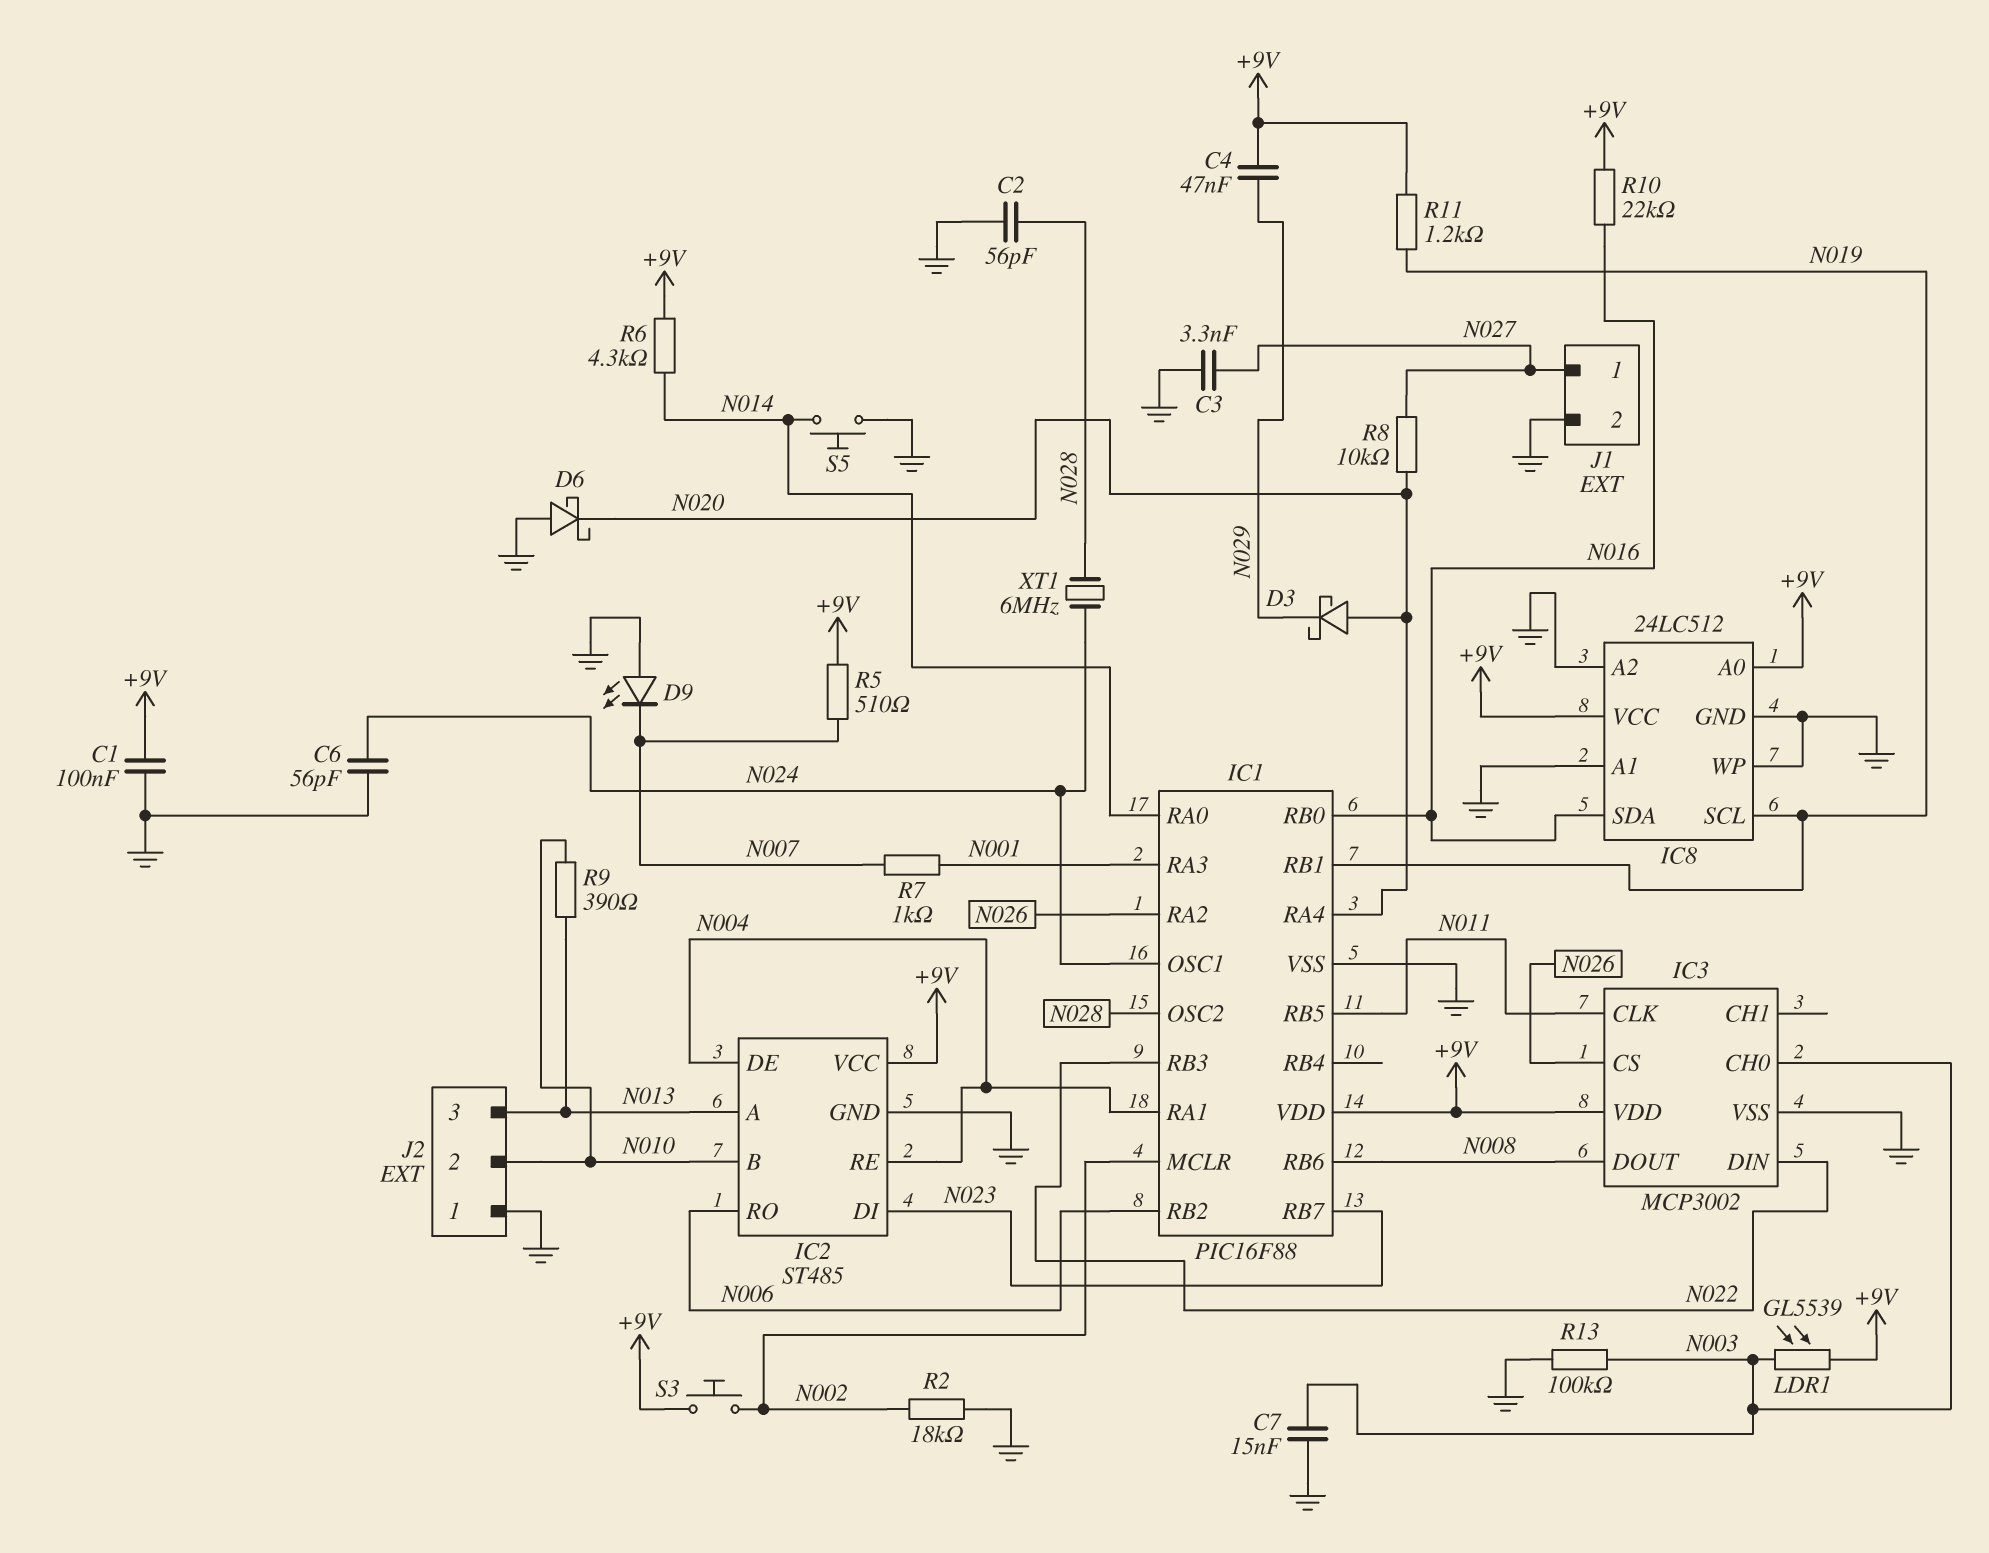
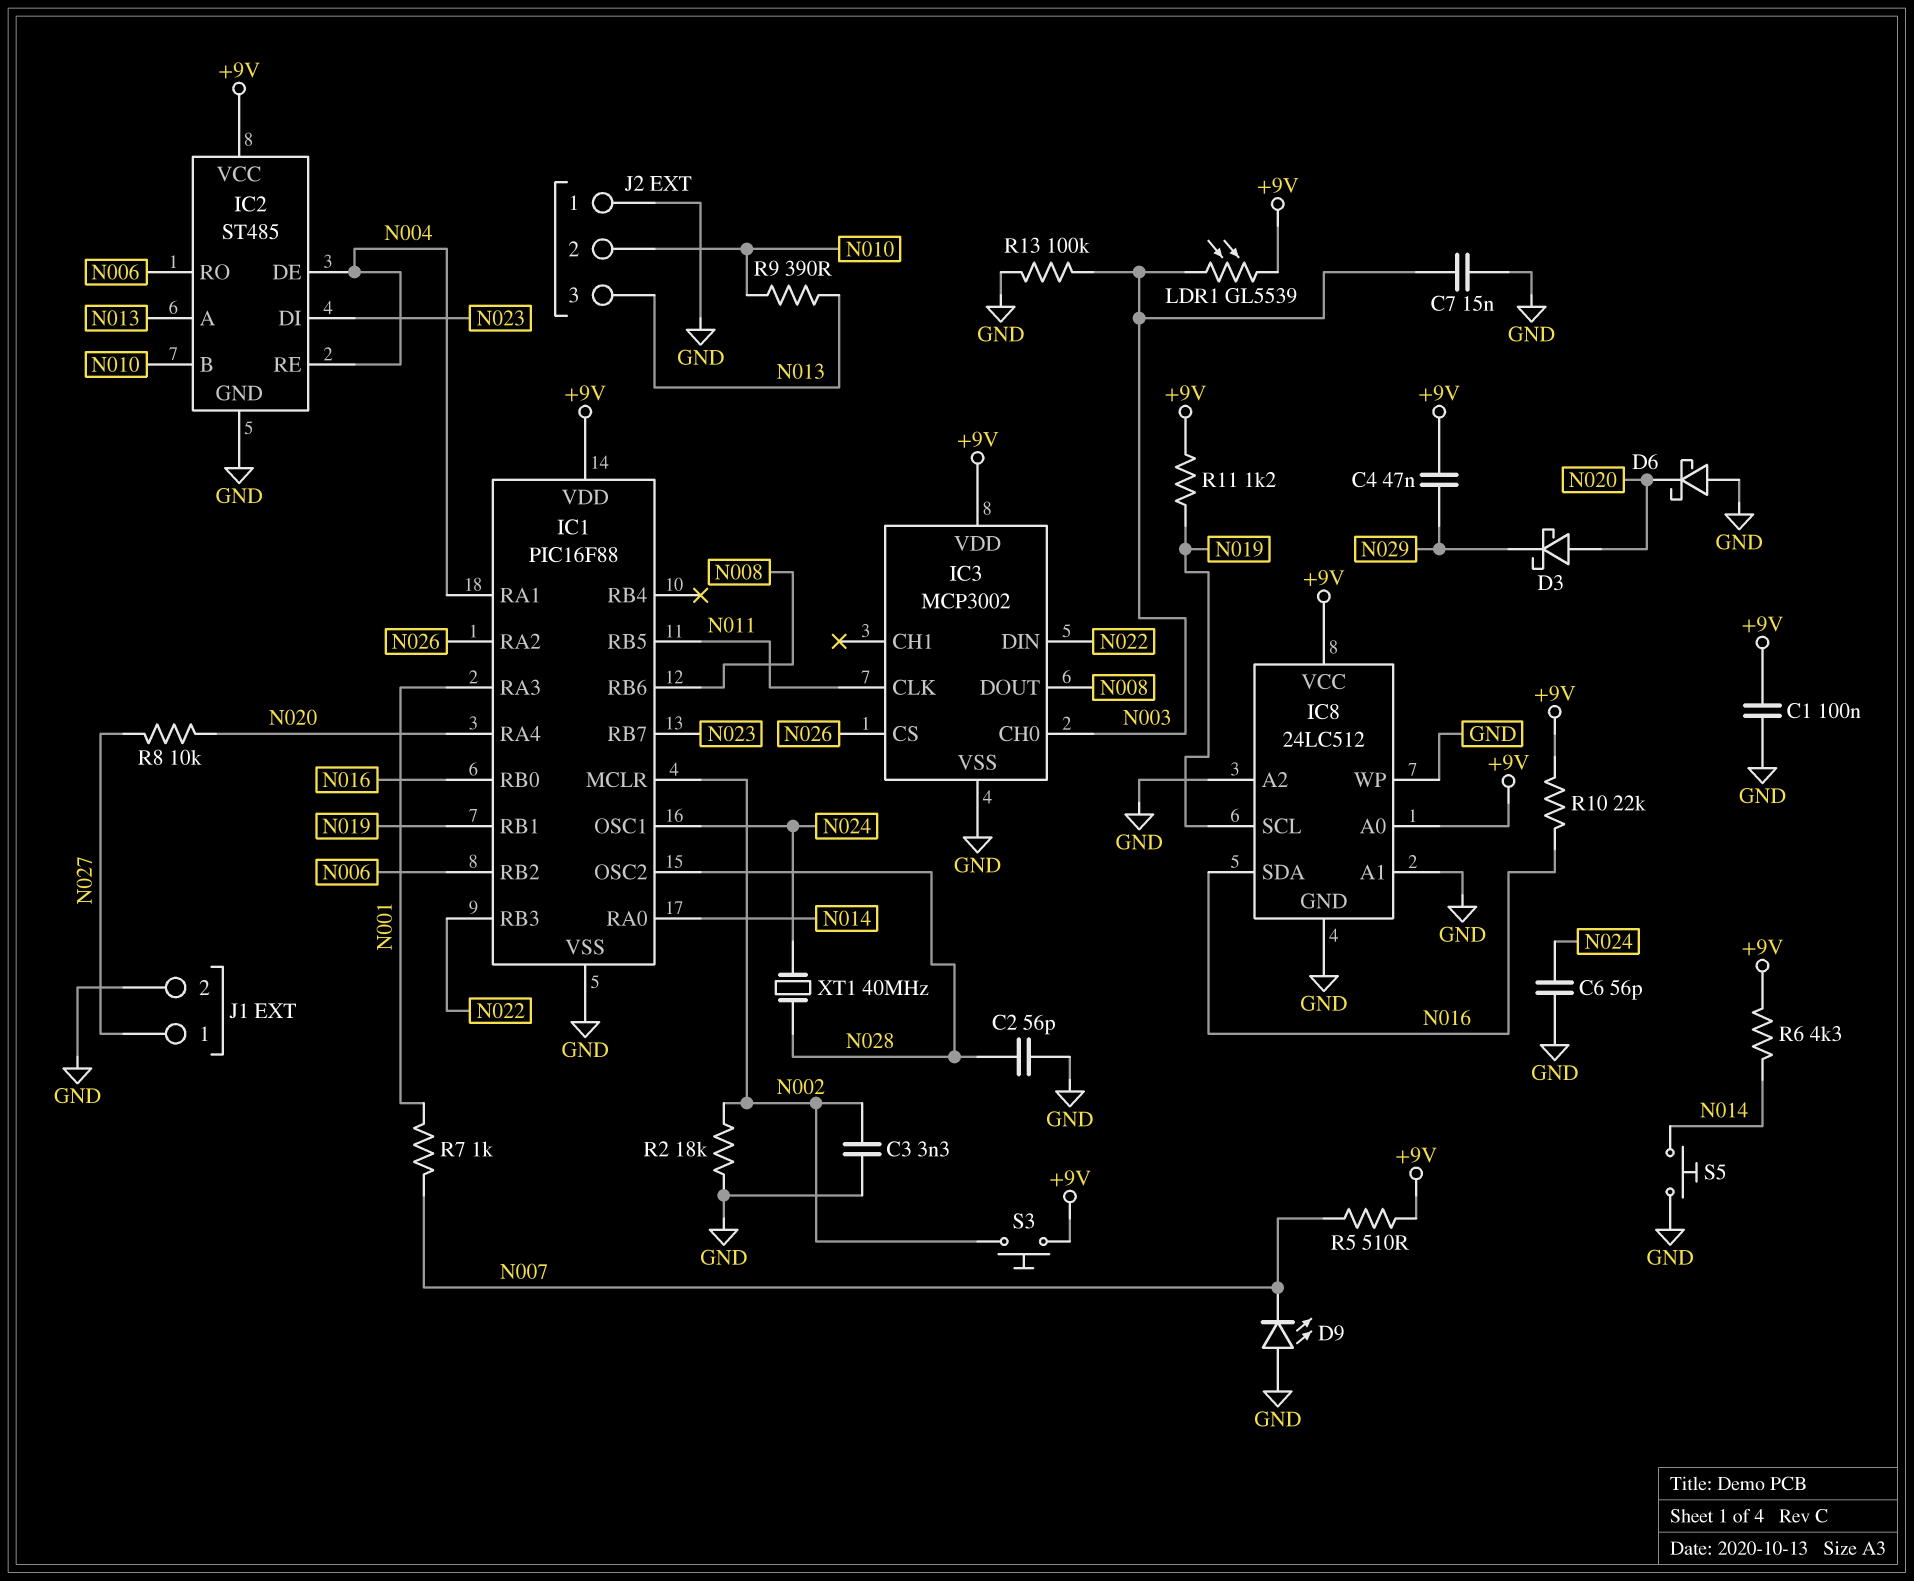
C3: 3.3nF (GND, N027) -> 3.3nF (GND, N002)
XT1: 6MHz (N024, N028) -> 40MHz (N024, N028)

